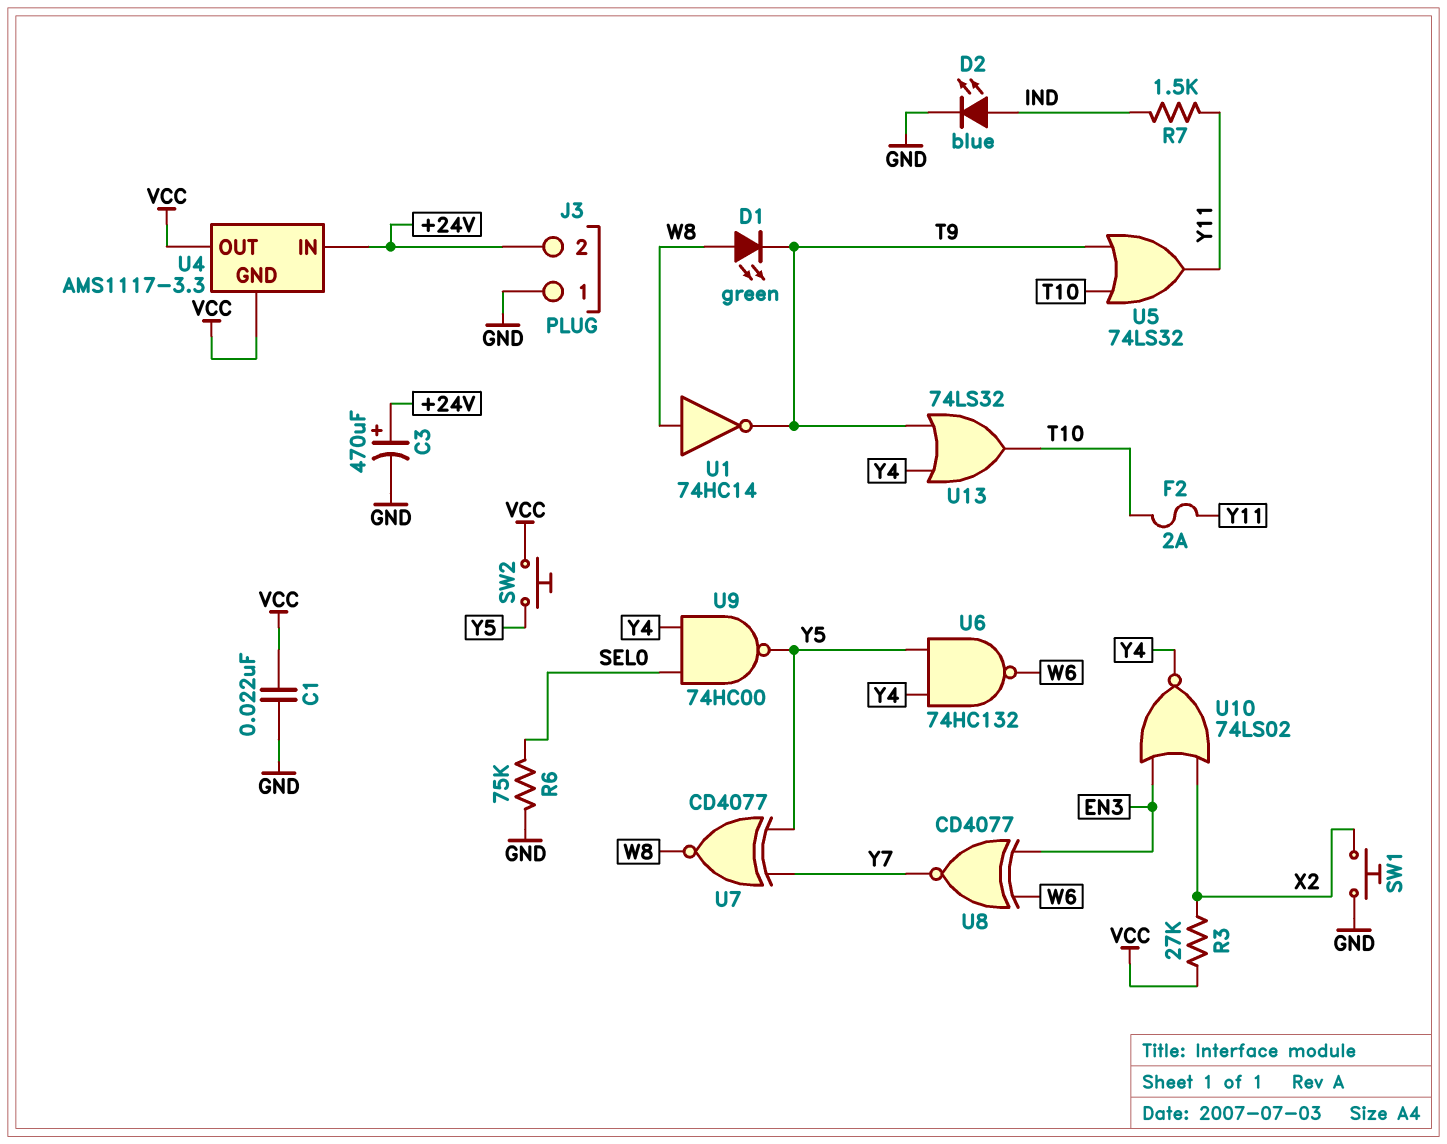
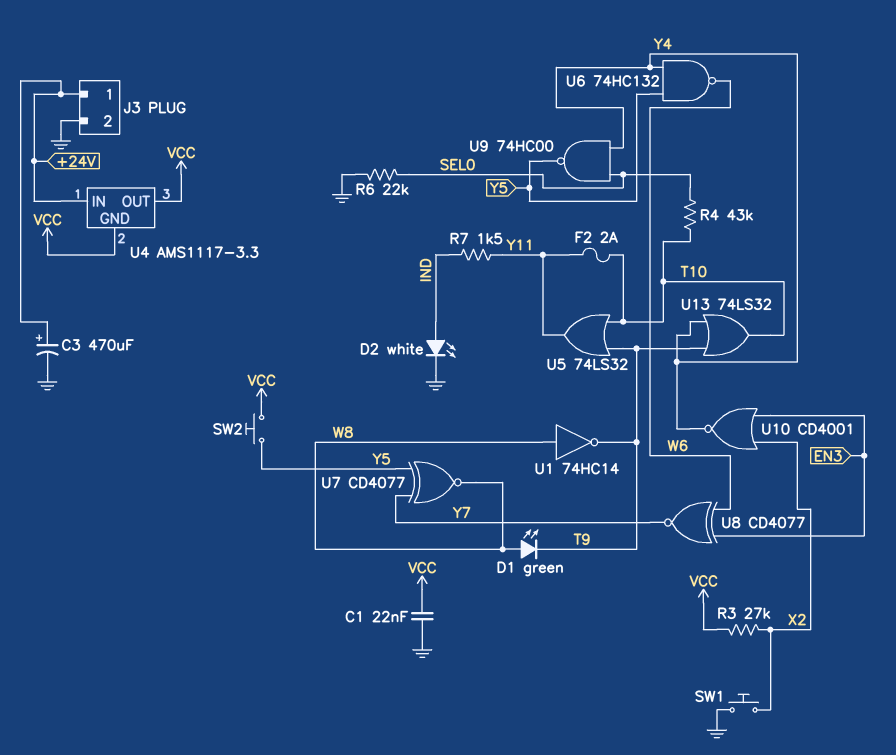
D2: LED blue (A IND, K GND) -> LED white (A IND, K GND)
J3 pin 1: GND -> +24V
J3 pin 2: +24V -> GND
R4: none -> 43k (SEL0, T10)
R6: 75k (GND, SEL0) -> 22k (GND, SEL0)
U10: NOR 74LS02 (in EN3, in X2, out Y4) -> NOR CD4001 (in EN3, in X2, out Y4)

